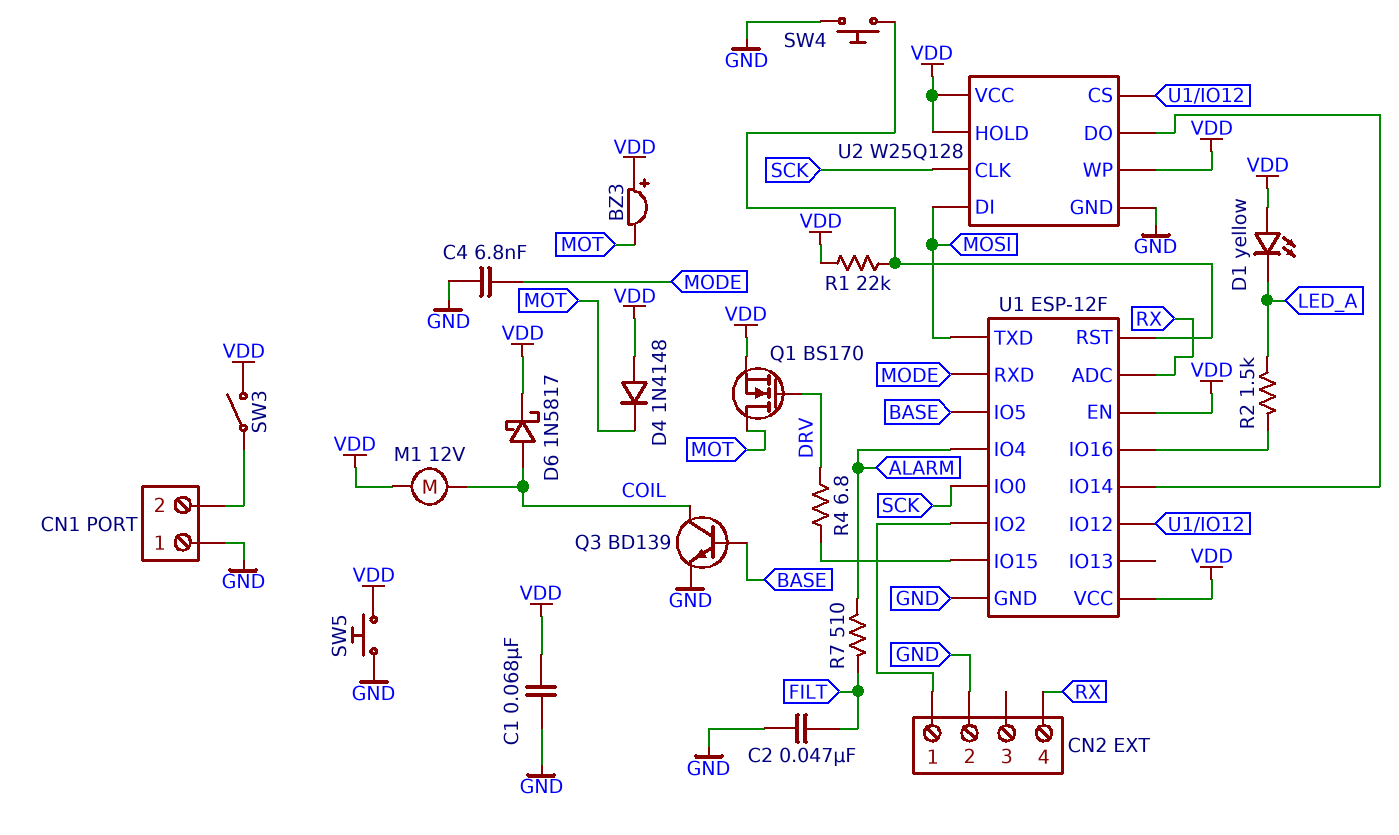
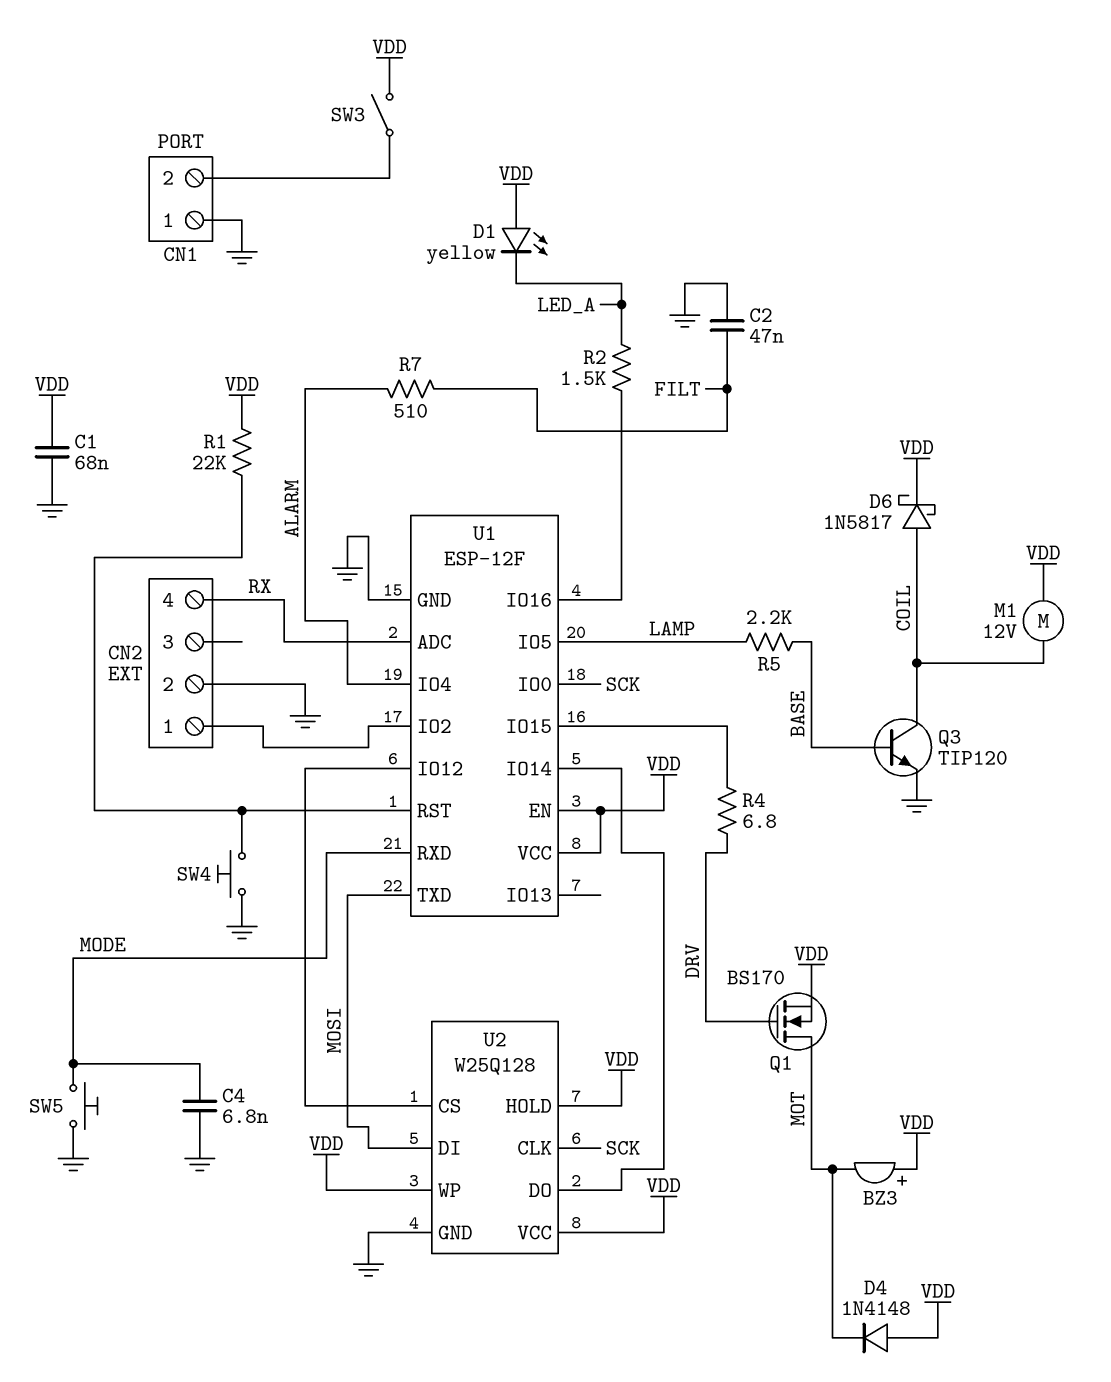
Q3: NPN BD139 (B BASE, C COIL, E GND) -> NPN TIP120 (B BASE, C COIL, E GND)
R5: none -> 2.2k (BASE, LAMP)
SW5: button (GND, VDD) -> button (GND, MODE)
U1 pin IO5: BASE -> LAMP

